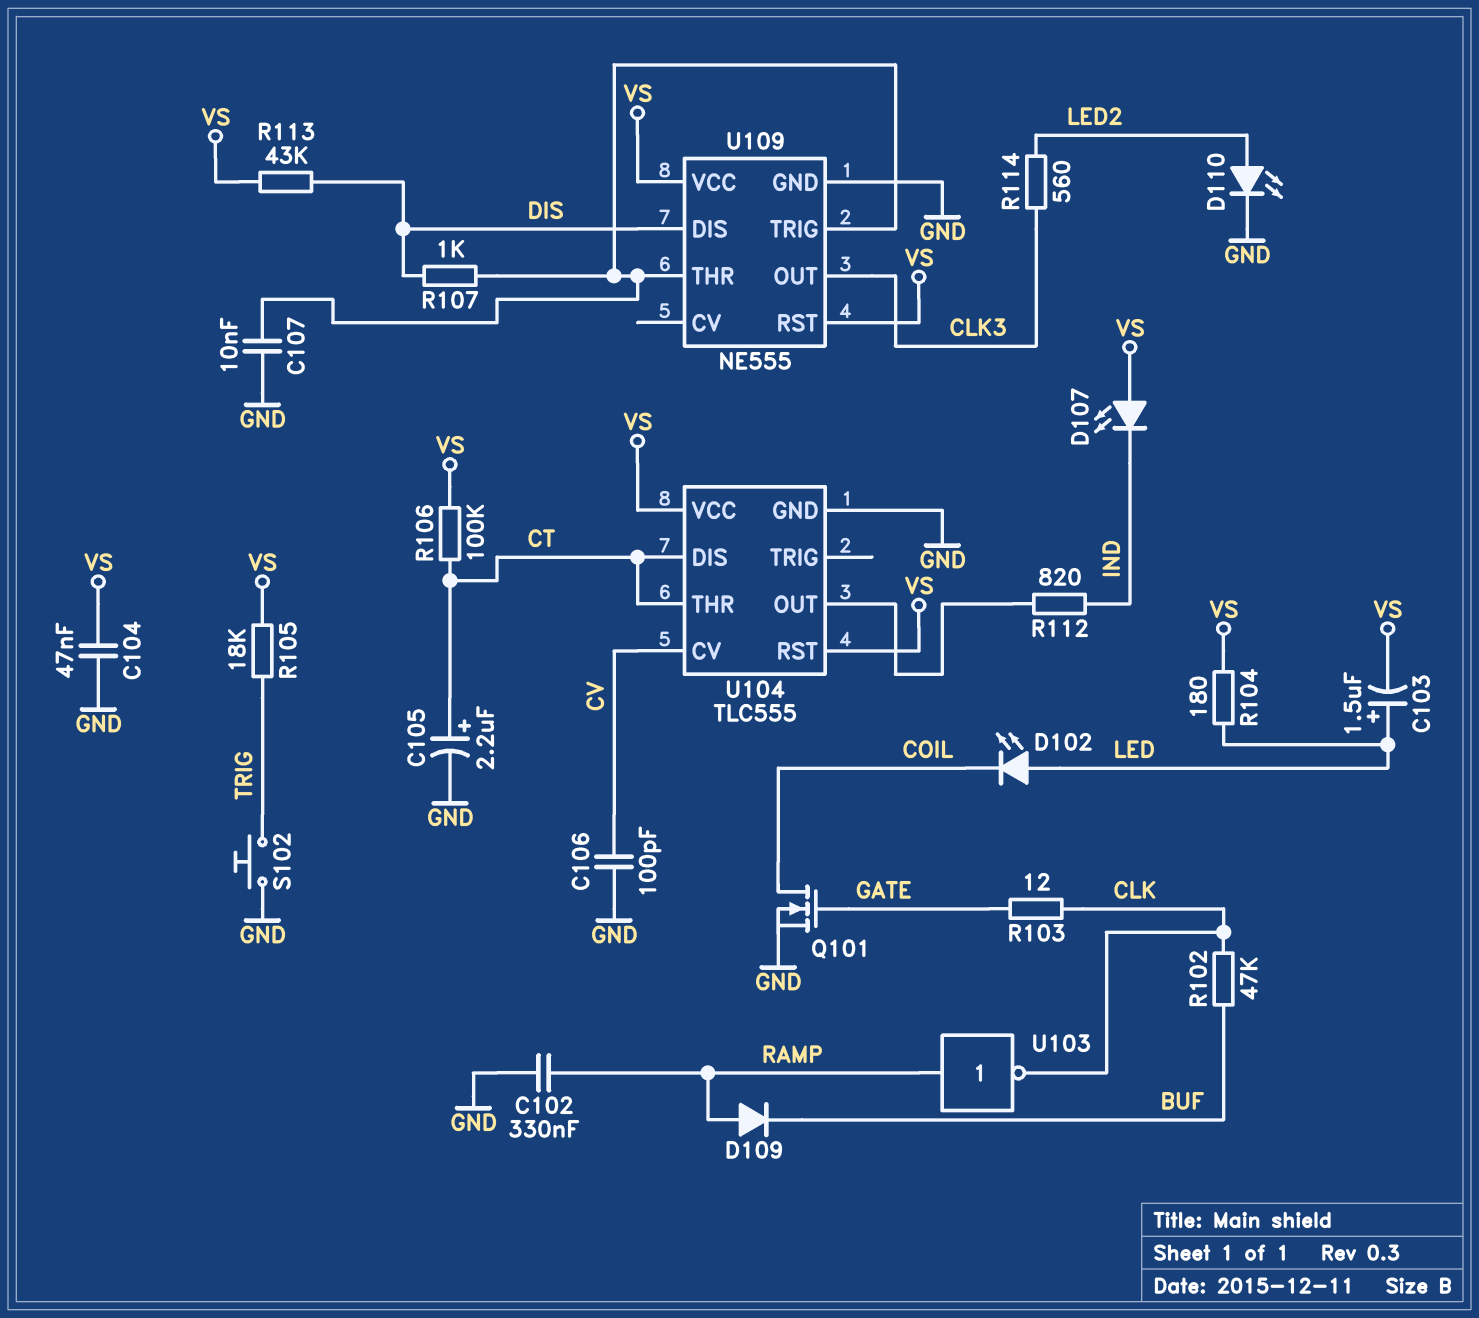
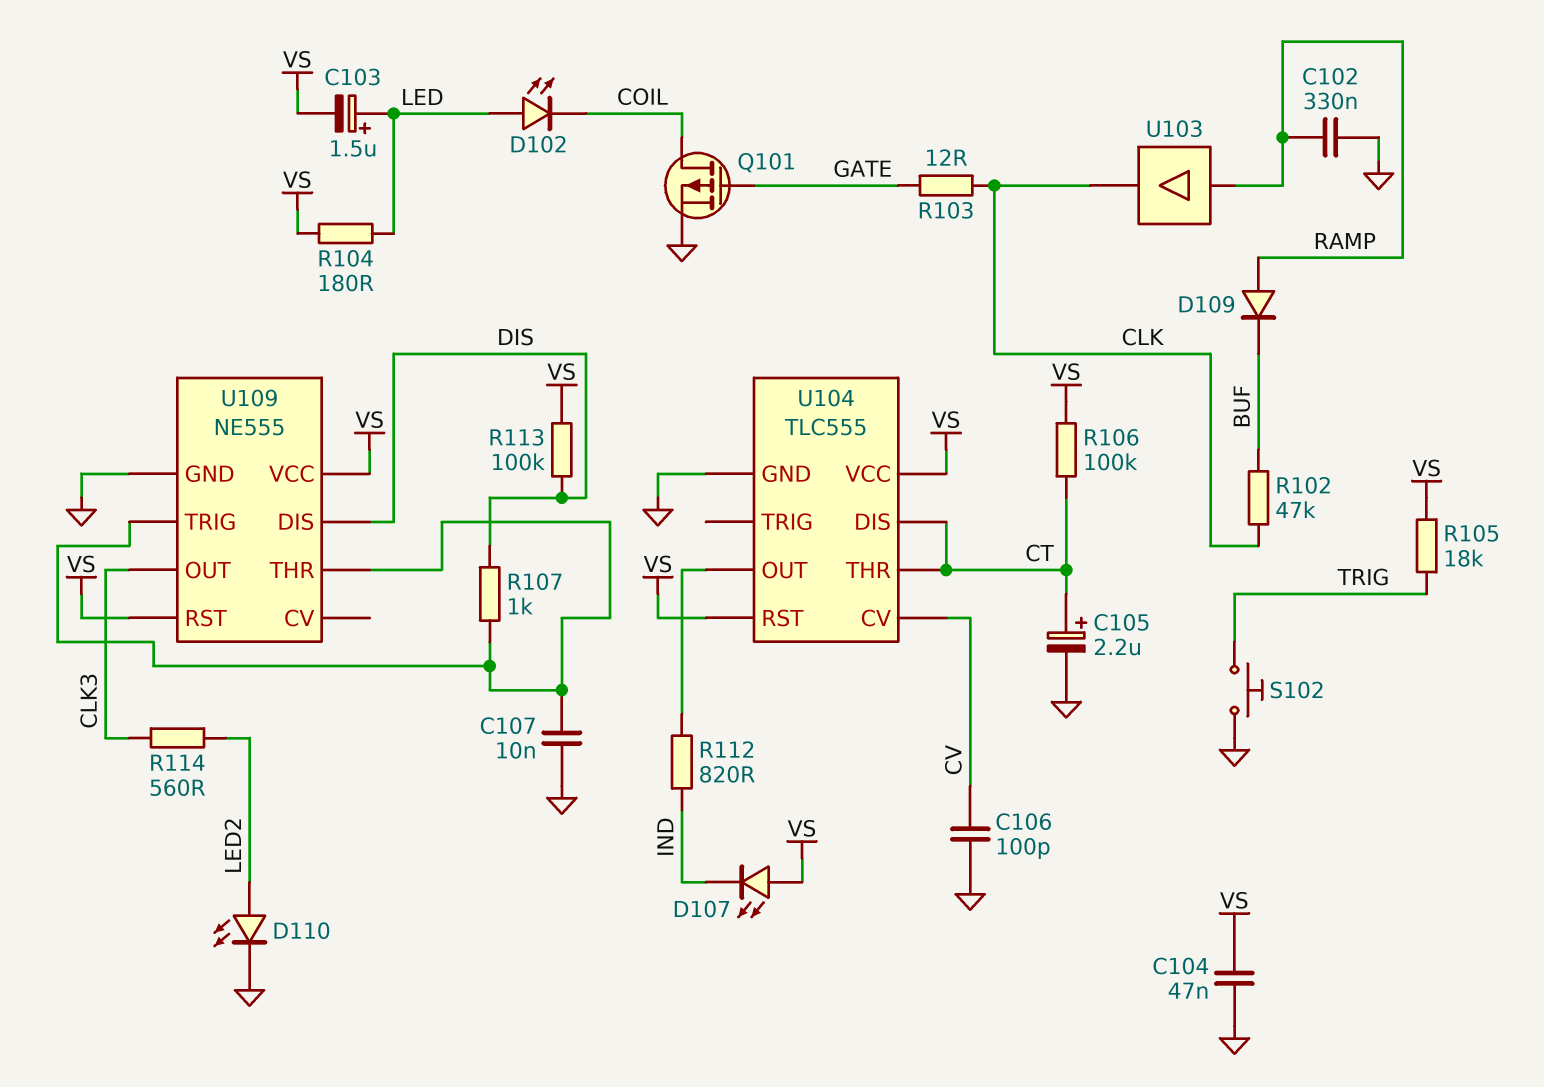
Q101: NMOS (G GATE, D COIL, S GND) -> PMOS (G GATE, D COIL, S GND)
R113: 43k (DIS, VS) -> 100k (DIS, VS)
U103: NOT (in RAMP, out CLK) -> buffer (in RAMP, out CLK)

